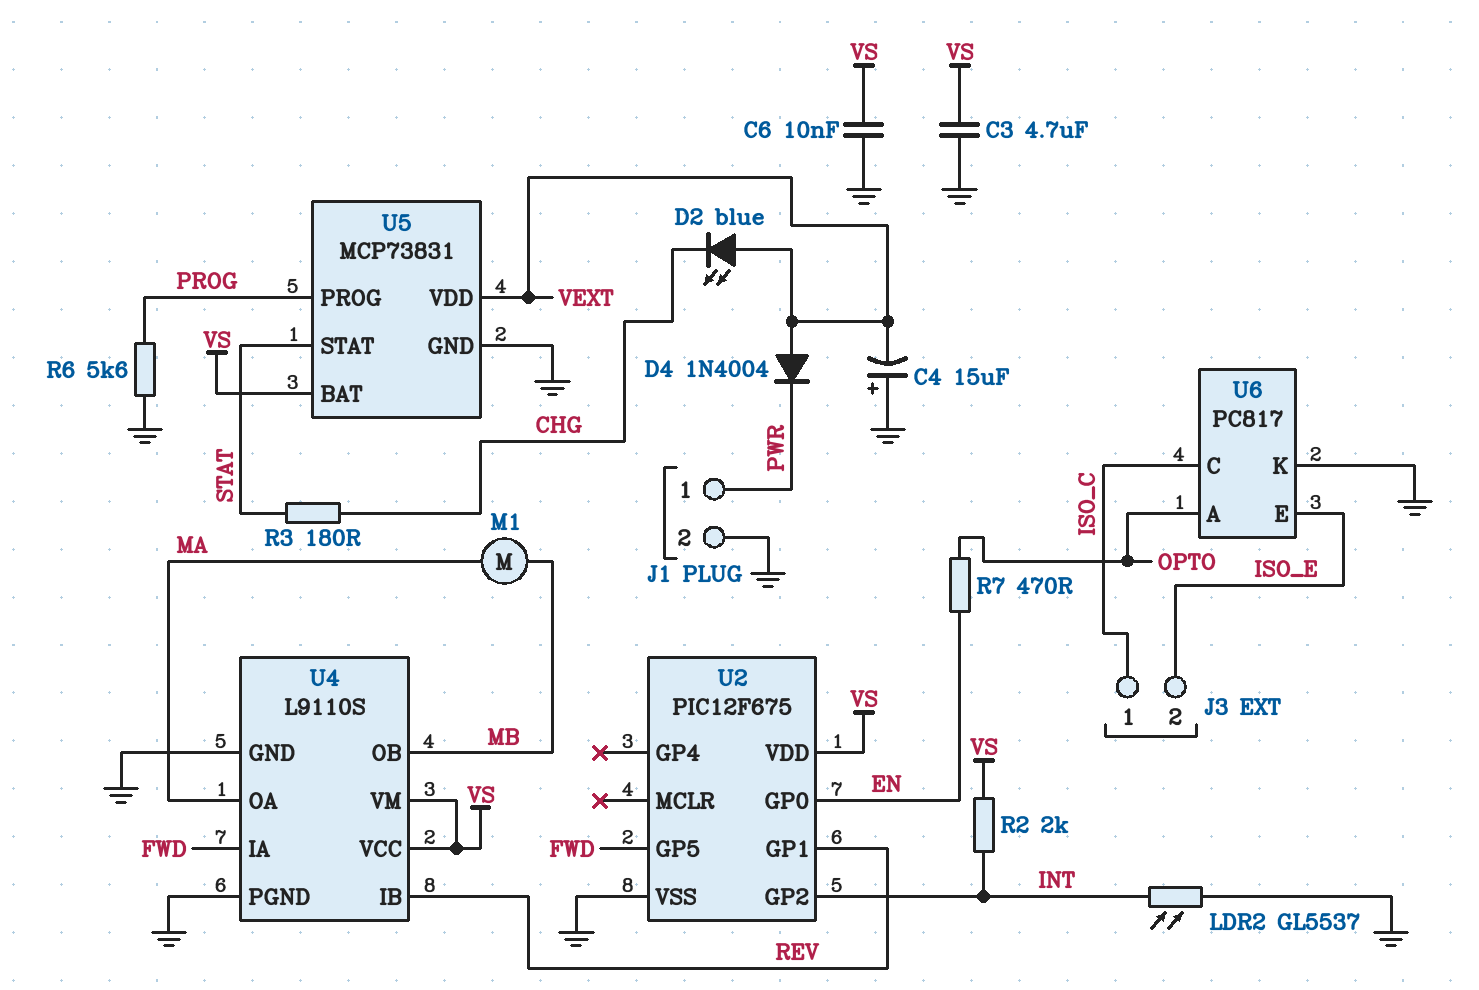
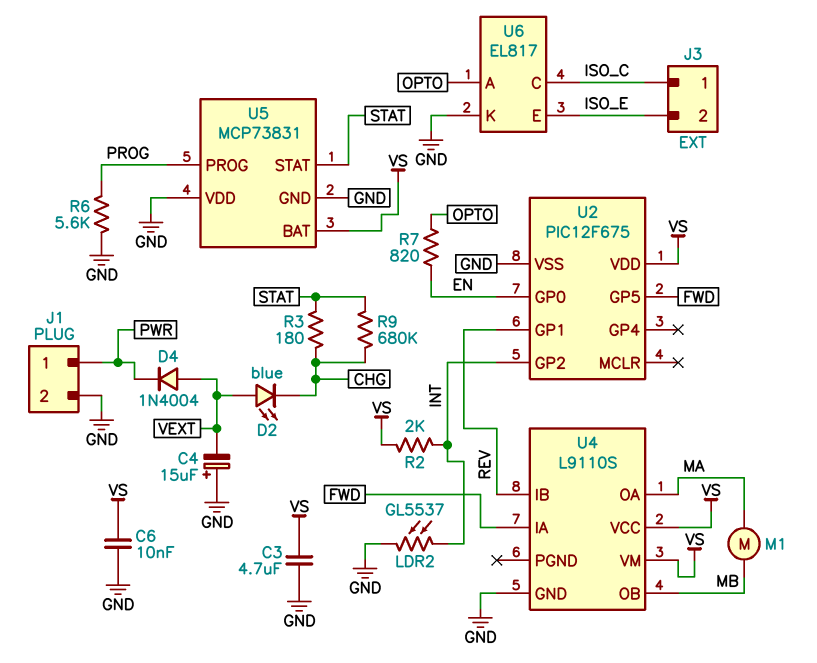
R7: 470 (EN, OPTO) -> 820 (EN, OPTO)
R9: none -> 680k (CHG, STAT)
U4 pin PGND: GND -> none
U5 pin VDD: VEXT -> GND
U6: PC817 -> EL817

